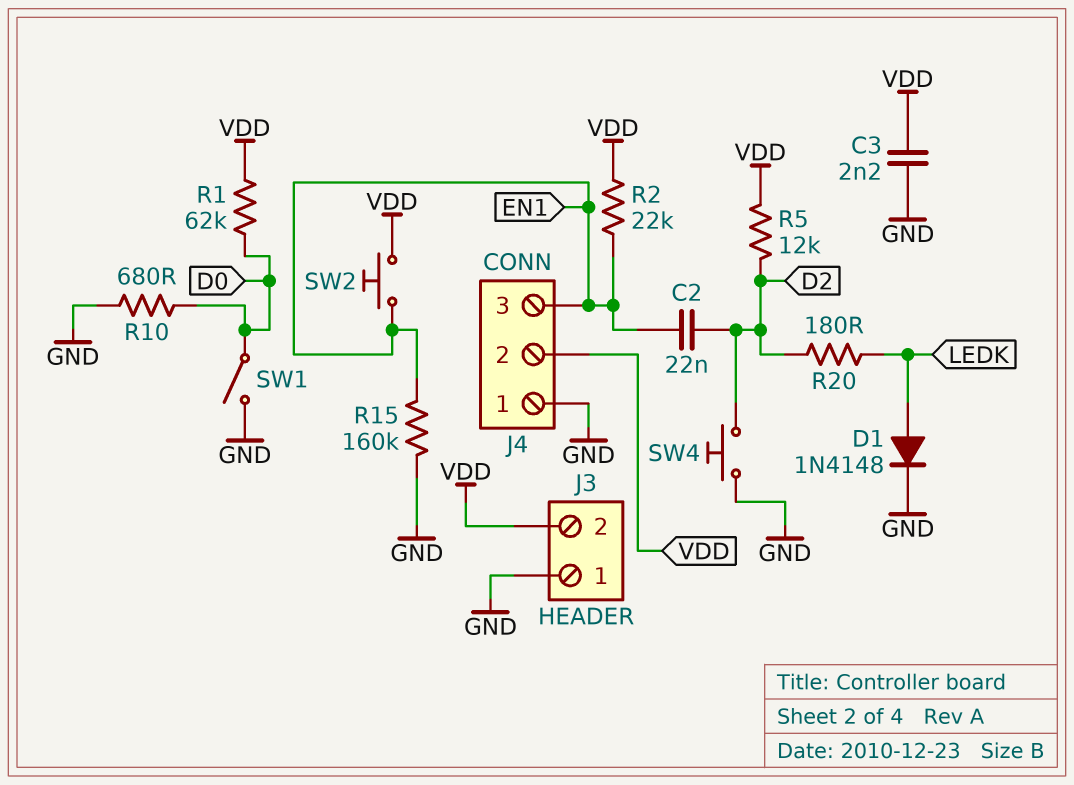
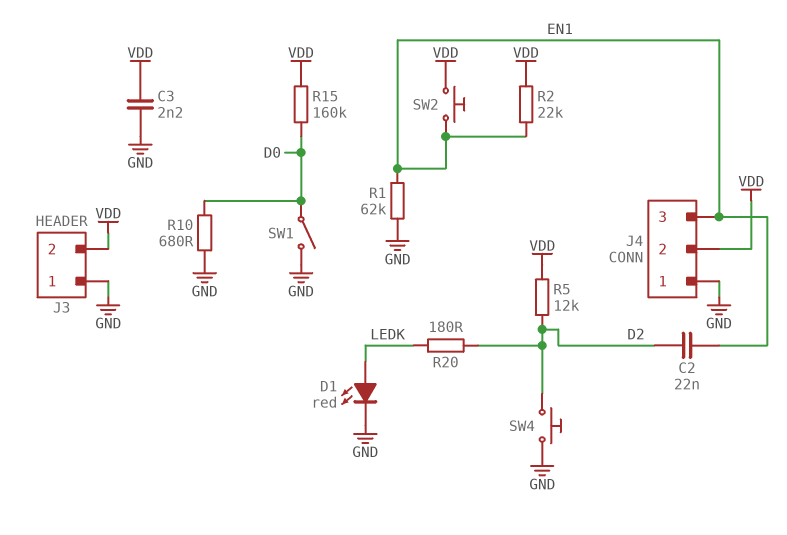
D1: diode 1N4148 (A LEDK, K GND) -> LED red (A LEDK, K GND)
R1: 62k (D0, VDD) -> 62k (EN1, GND)
R15: 160k (EN1, GND) -> 160k (D0, VDD)

